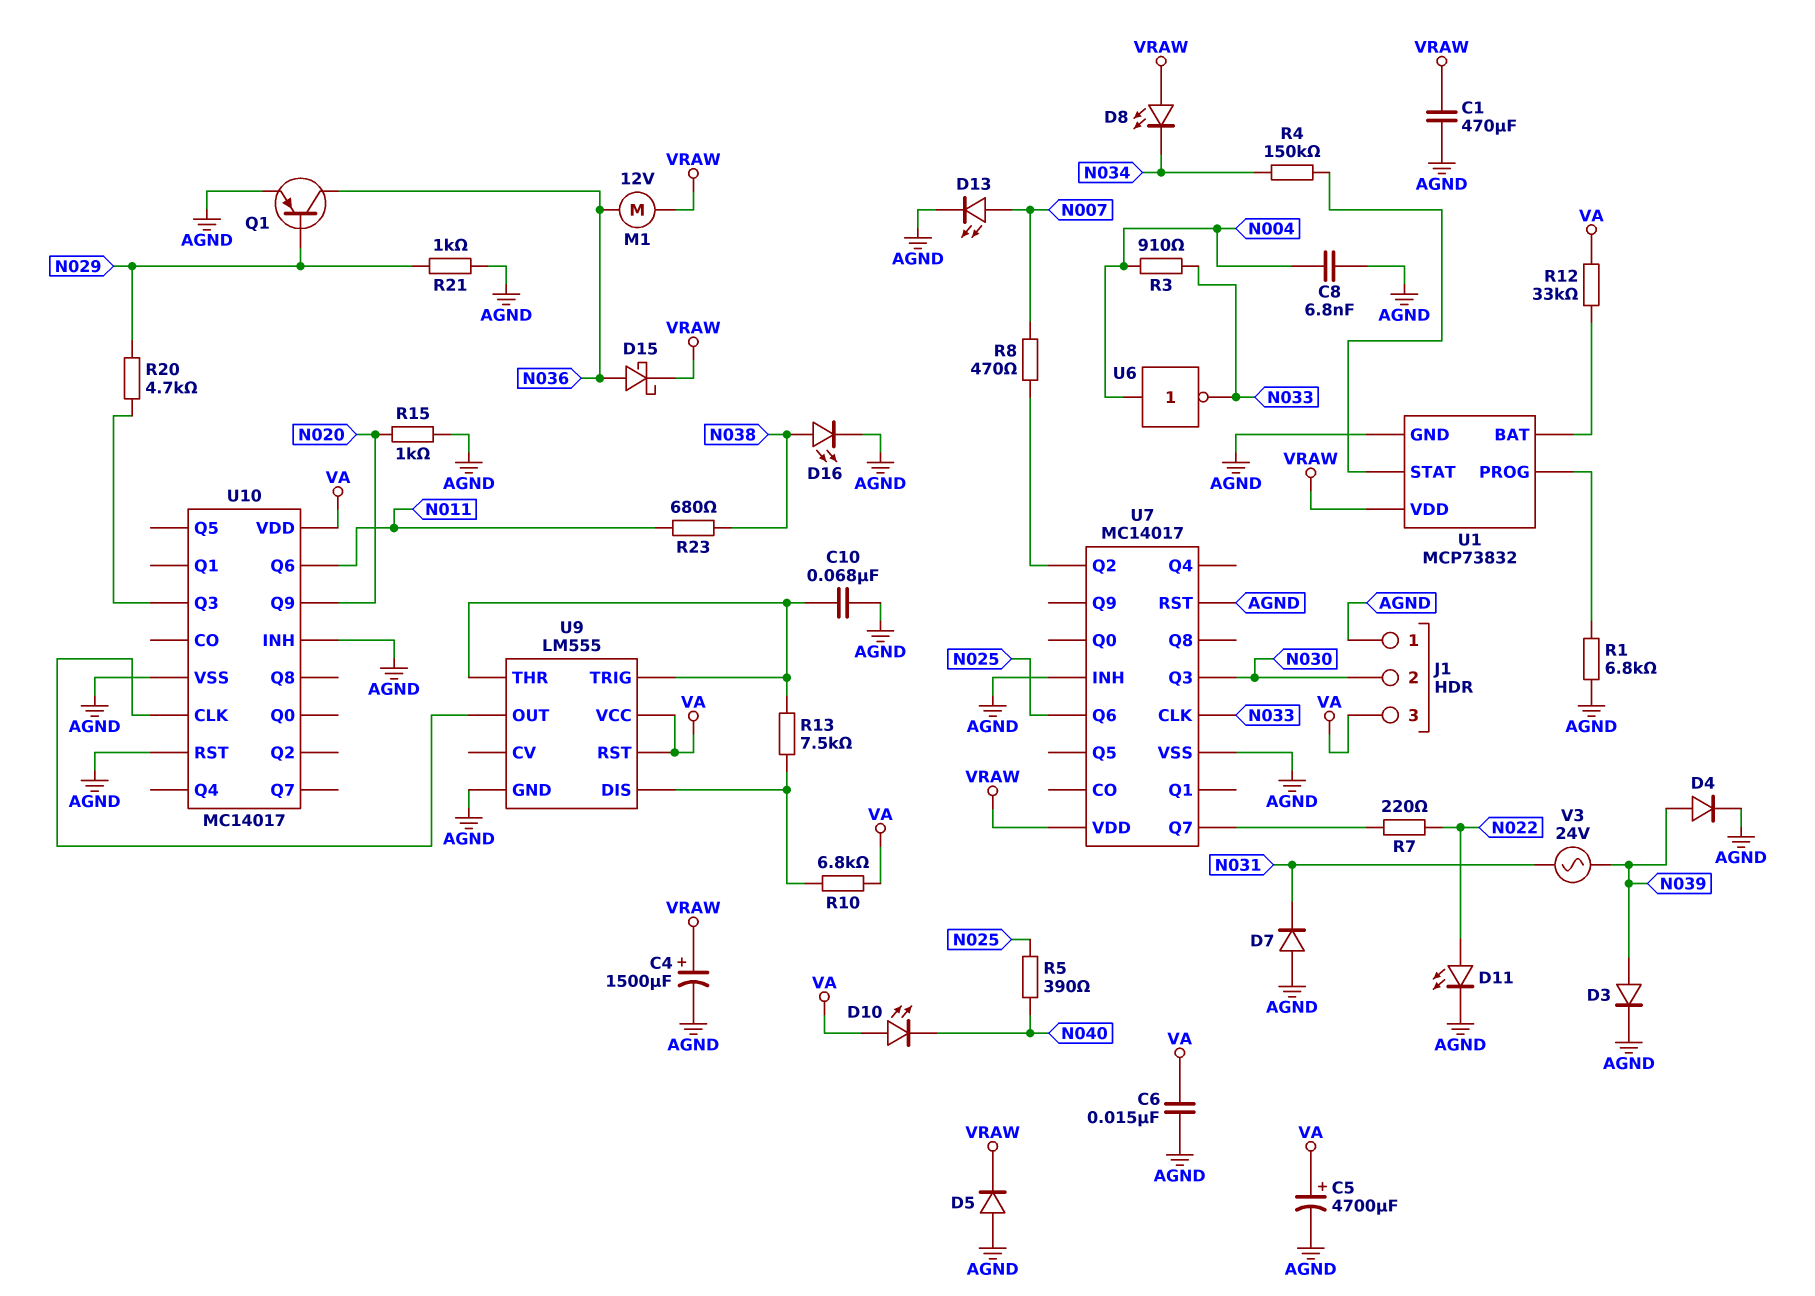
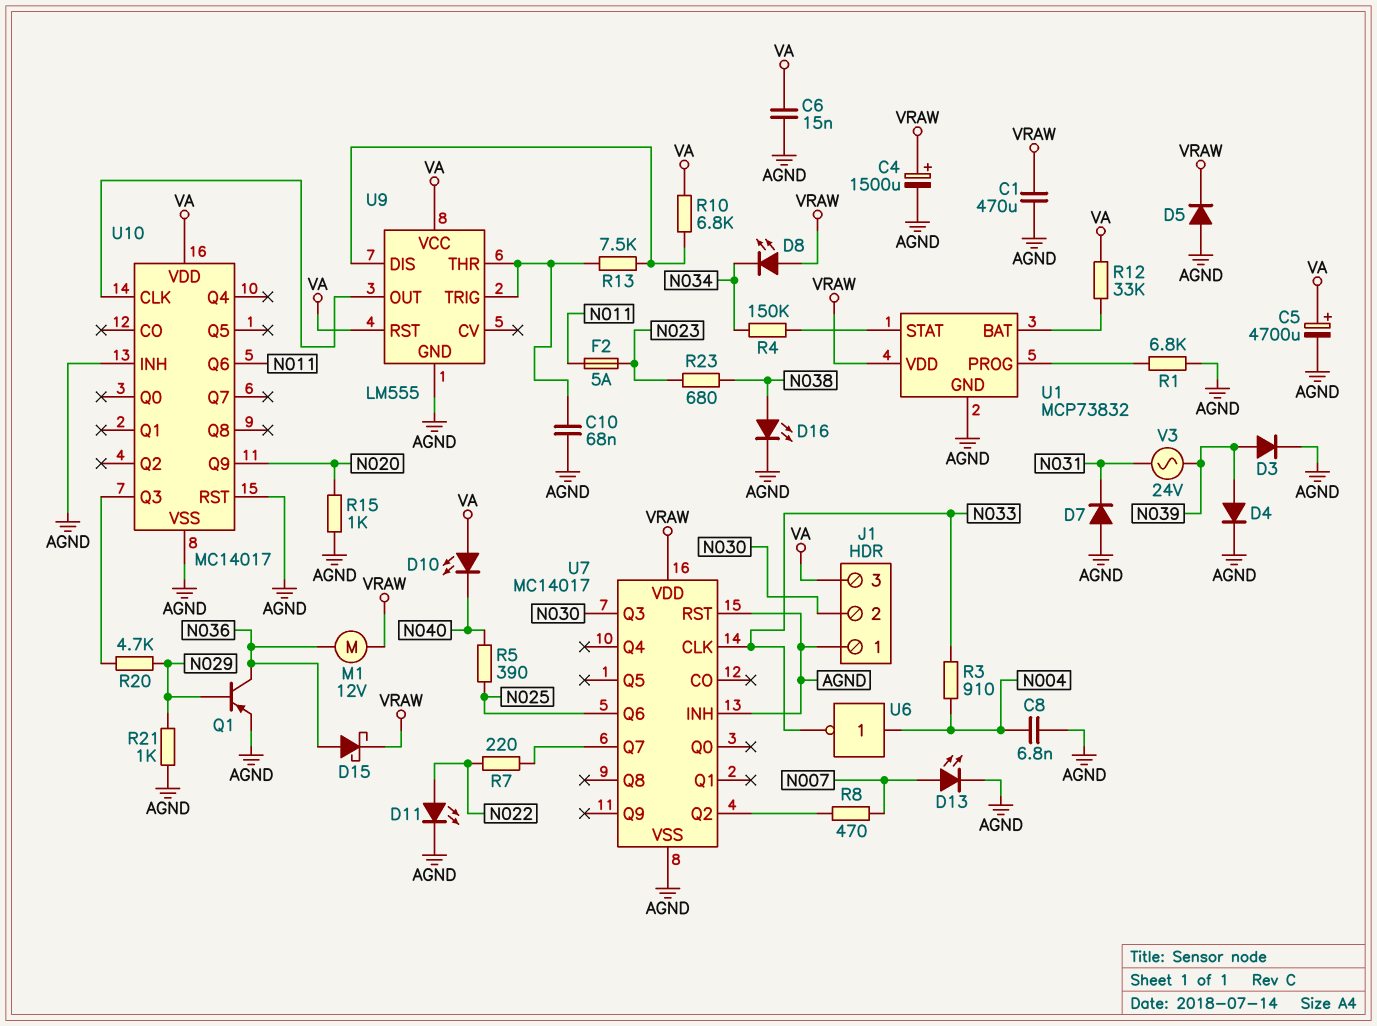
F2: none -> 5A (N011, N023)
R23: 680 (N011, N038) -> 680 (N023, N038)

